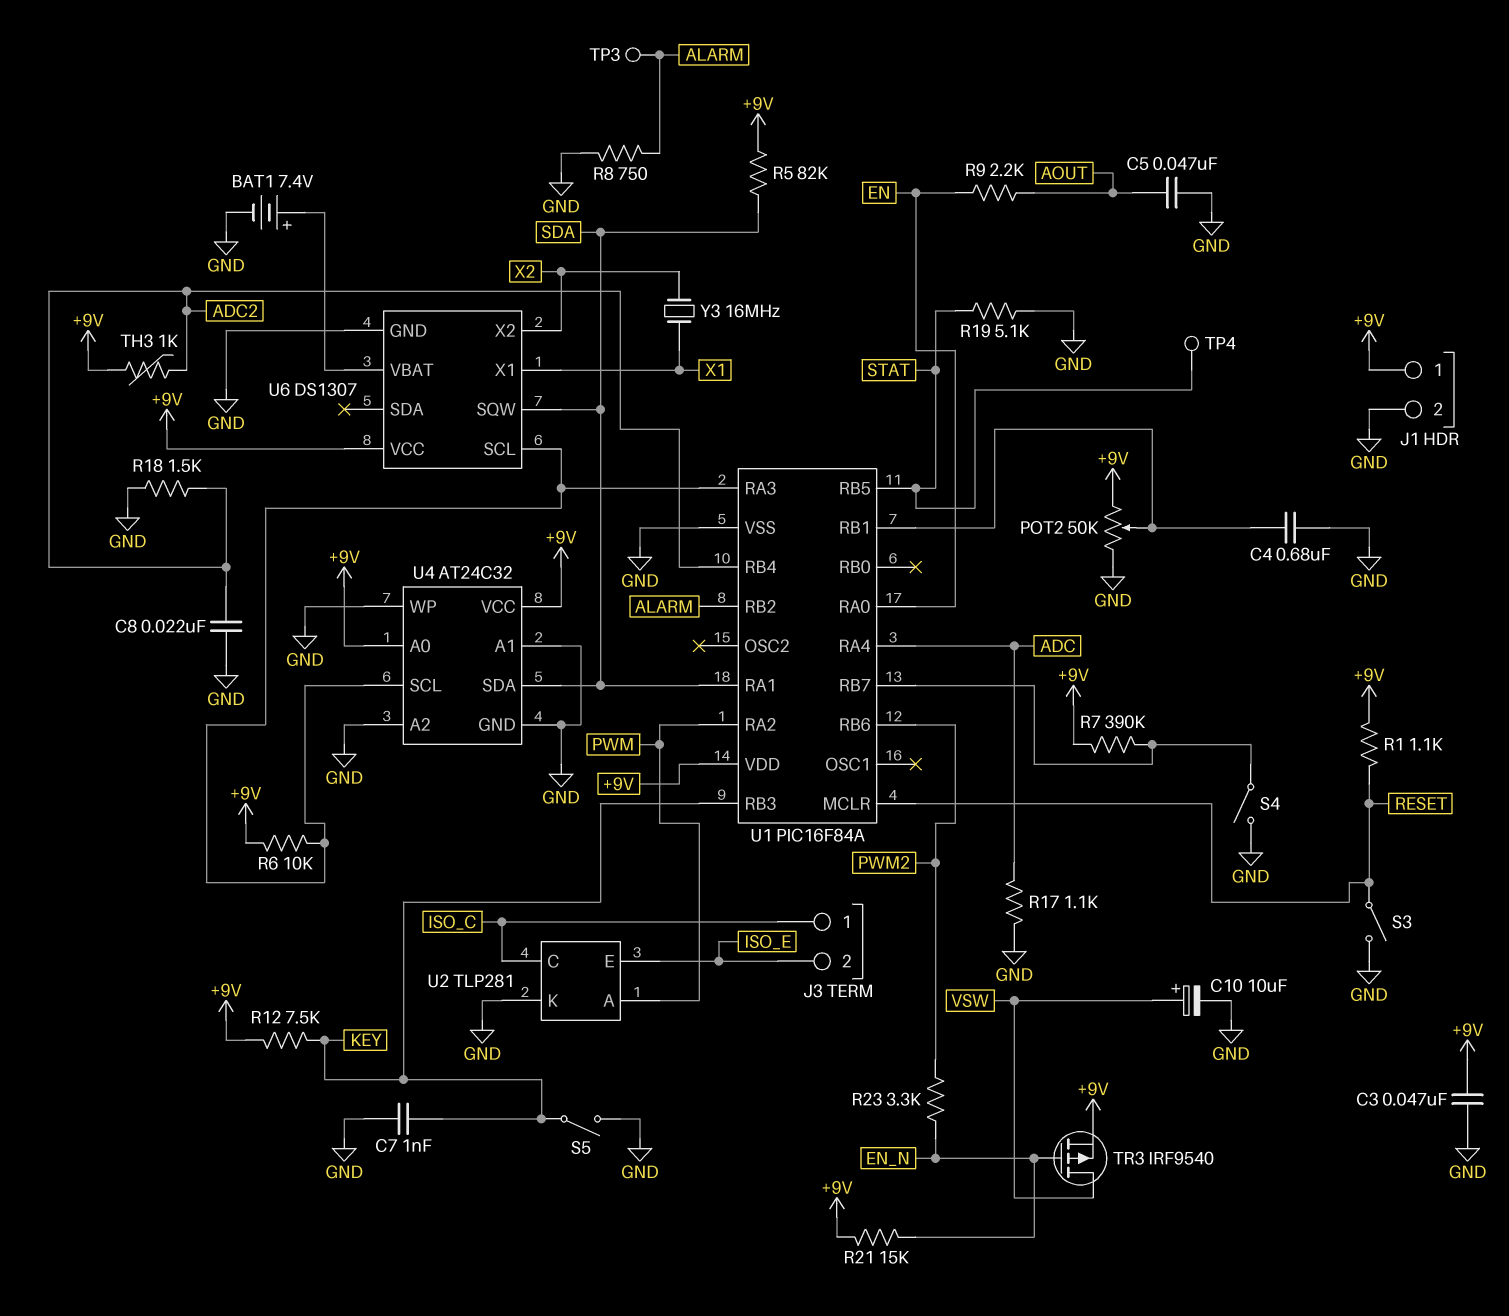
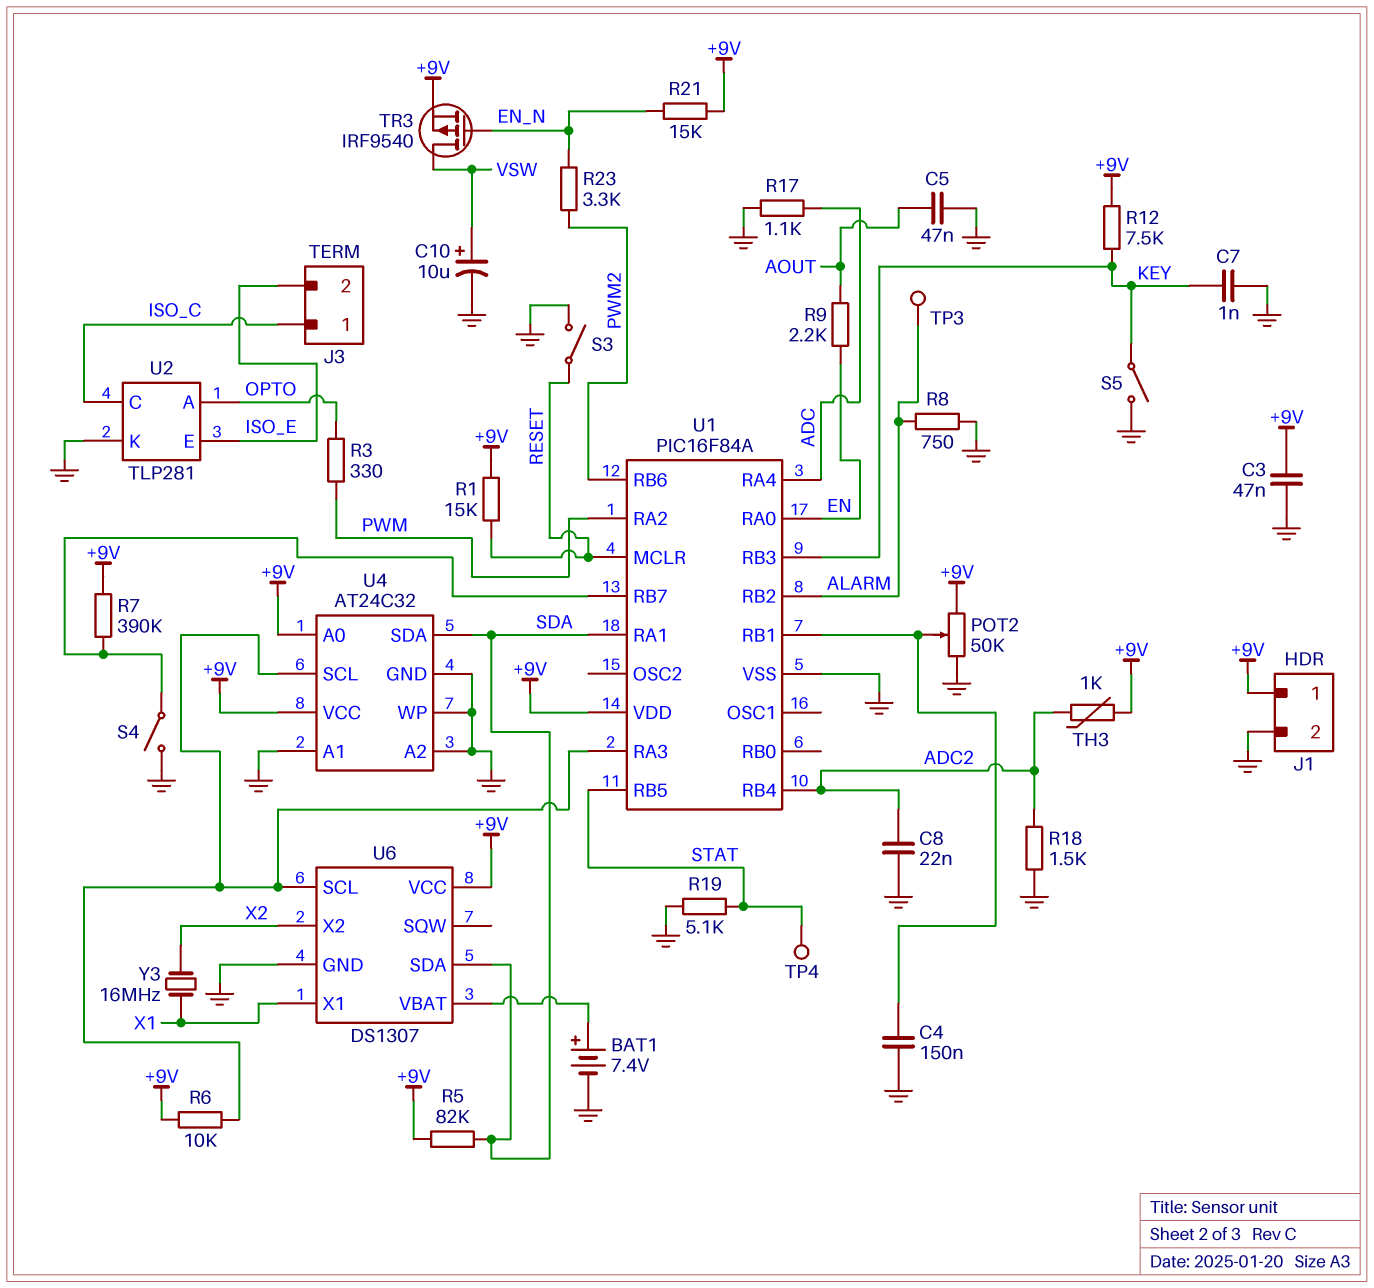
C4: 680nF (GND, U1/RB1) -> 150nF (GND, U1/RB1)
R1: 1.1k (+9V, RESET) -> 15k (+9V, RESET)
R3: none -> 330 (OPTO, PWM)
U2 pin A: PWM -> OPTO
U6 pin SDA: none -> SDA
U6 pin SQW: SDA -> none

